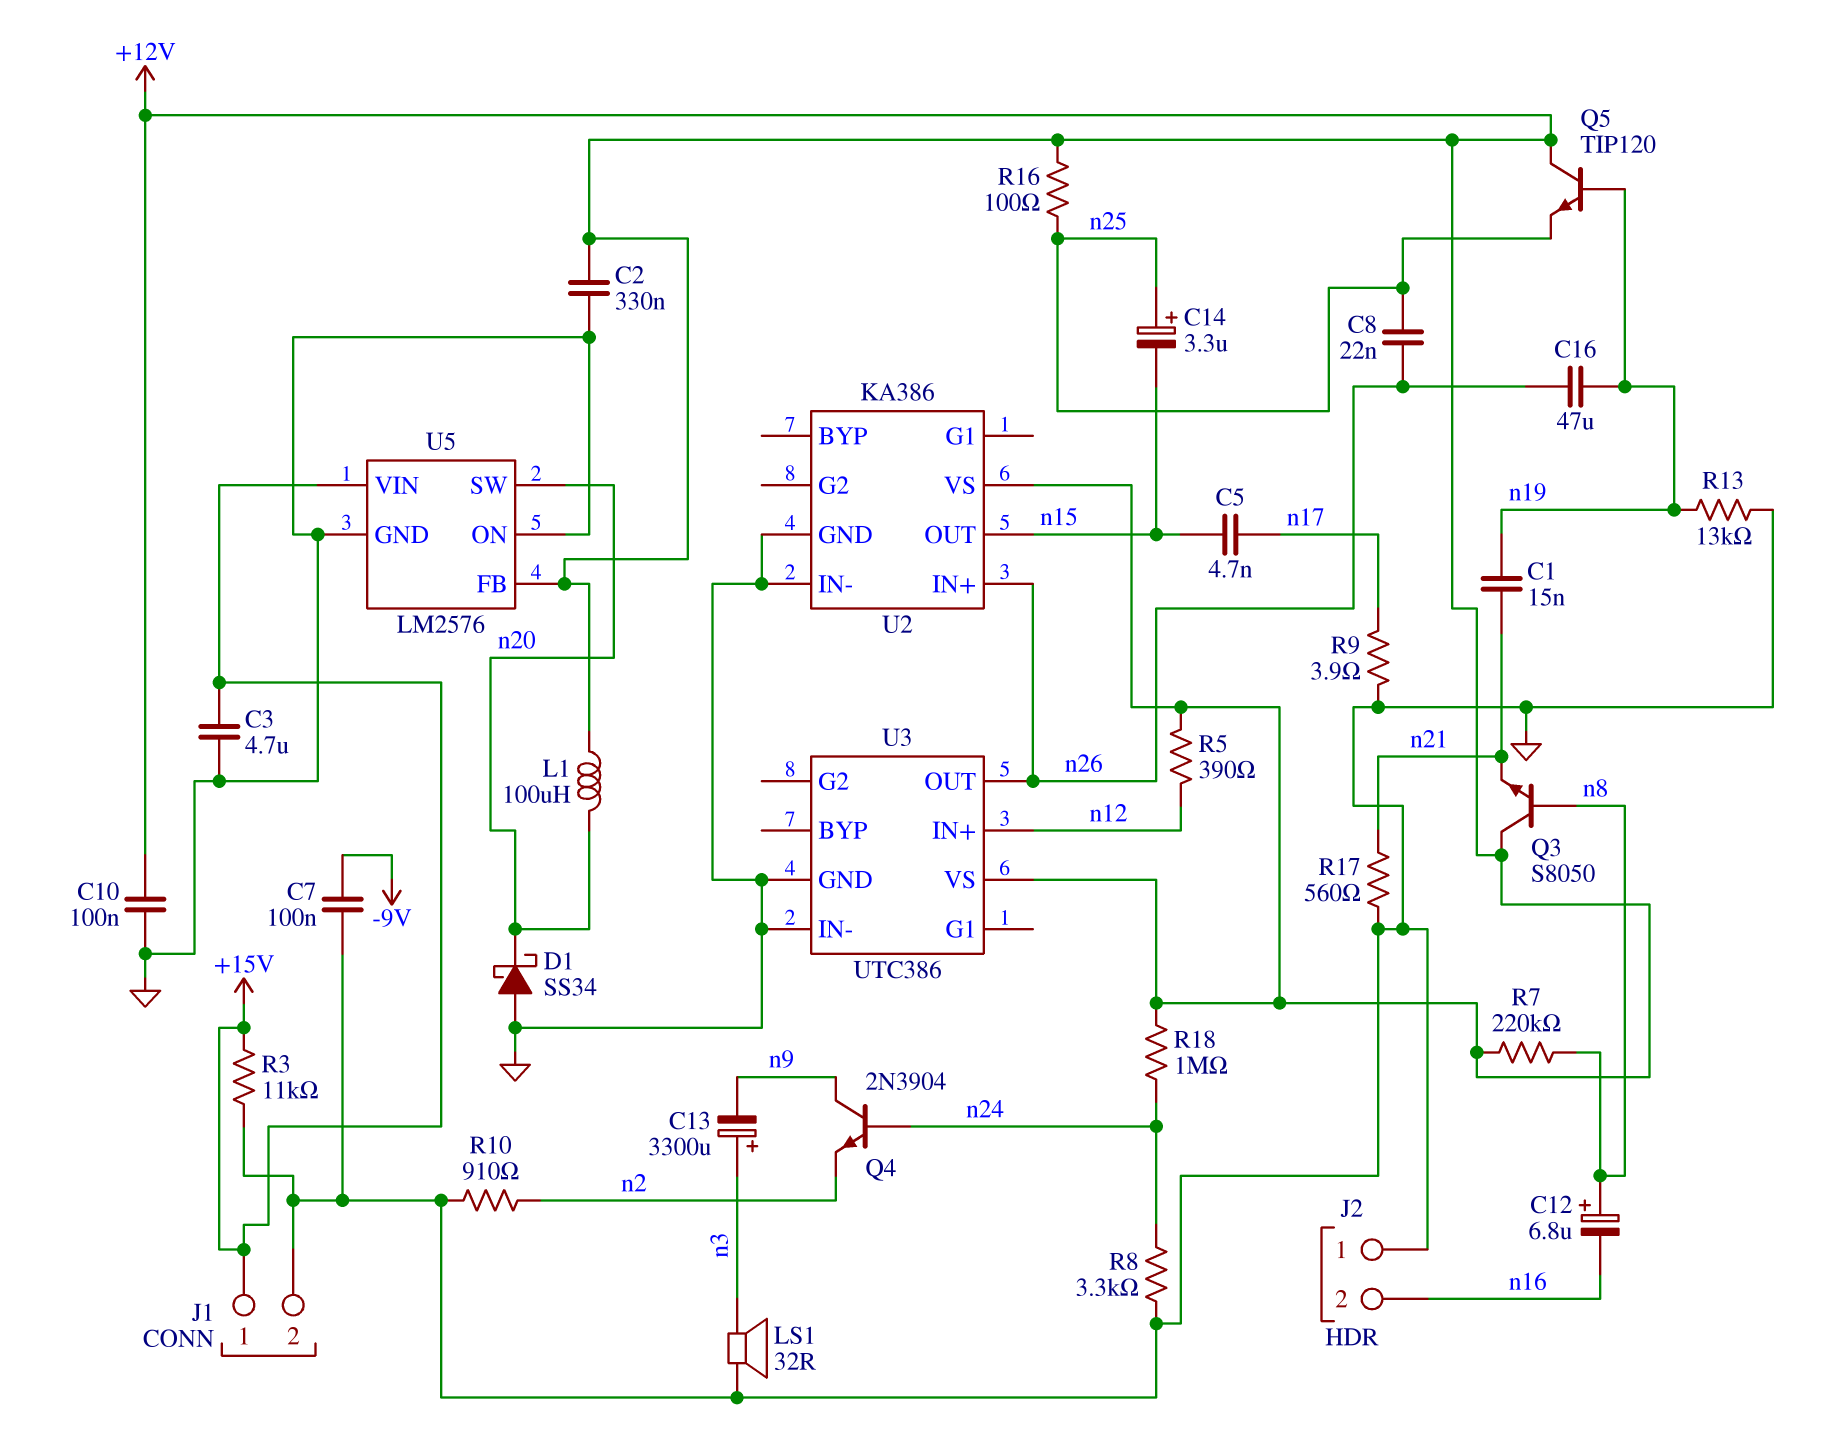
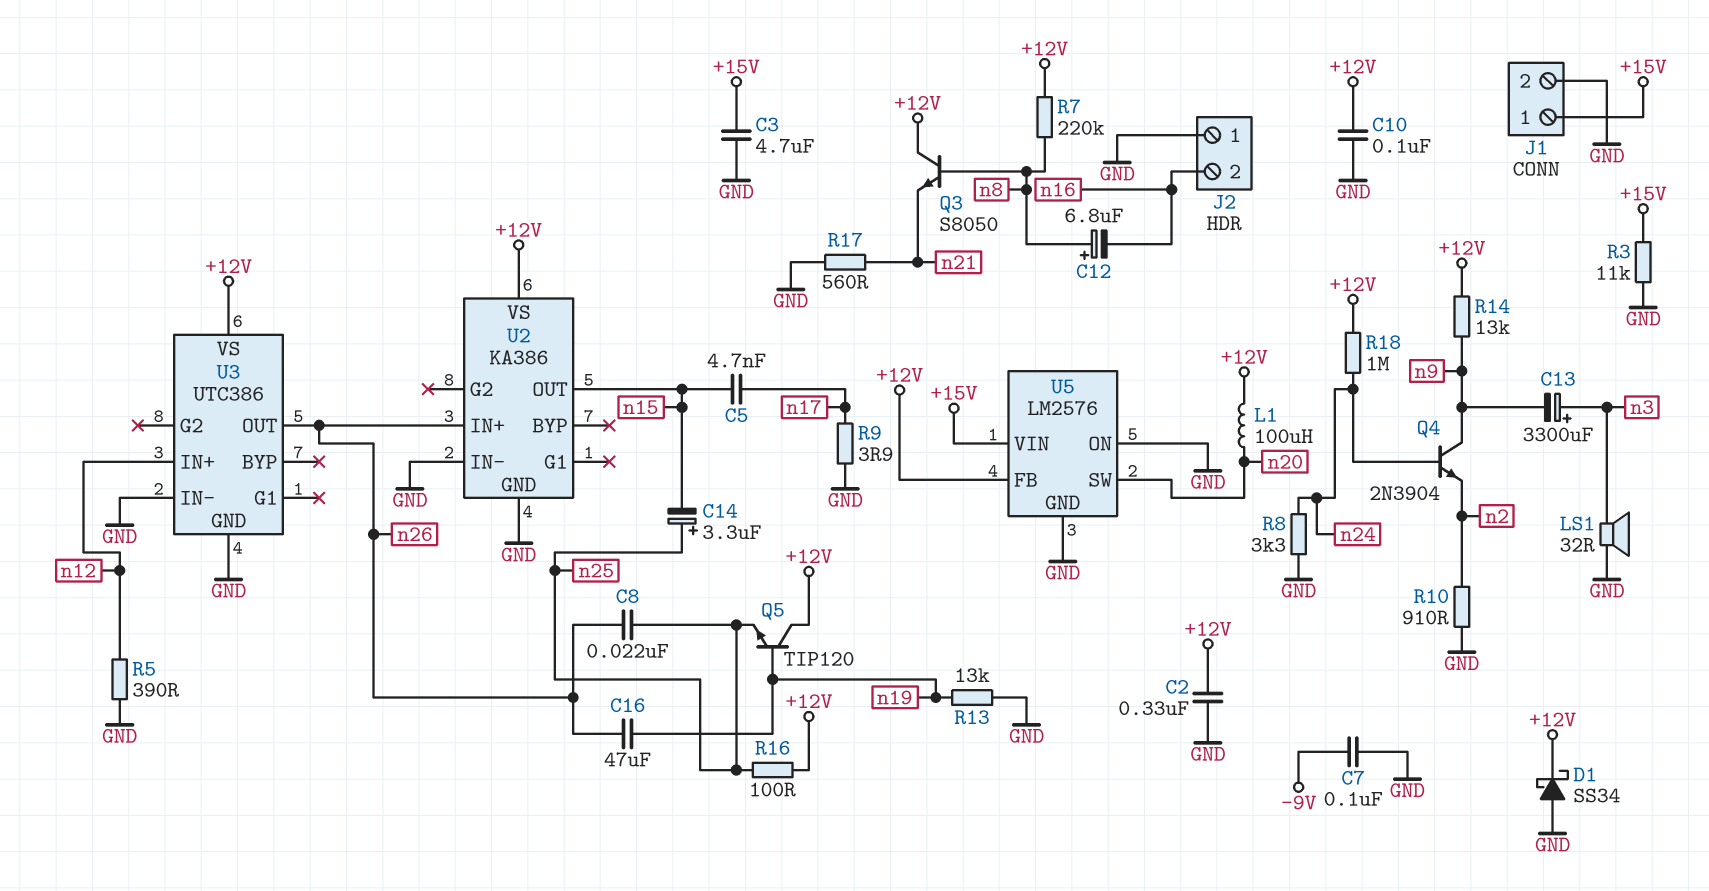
C1: 15nF (n19, n21) -> none
D1: schottky SS34 (A GND, K n20) -> schottky SS34 (A GND, K +12V)
R5: 390 (+12V, n12) -> 390 (GND, n12)
R14: none -> 13k (+12V, n9)

